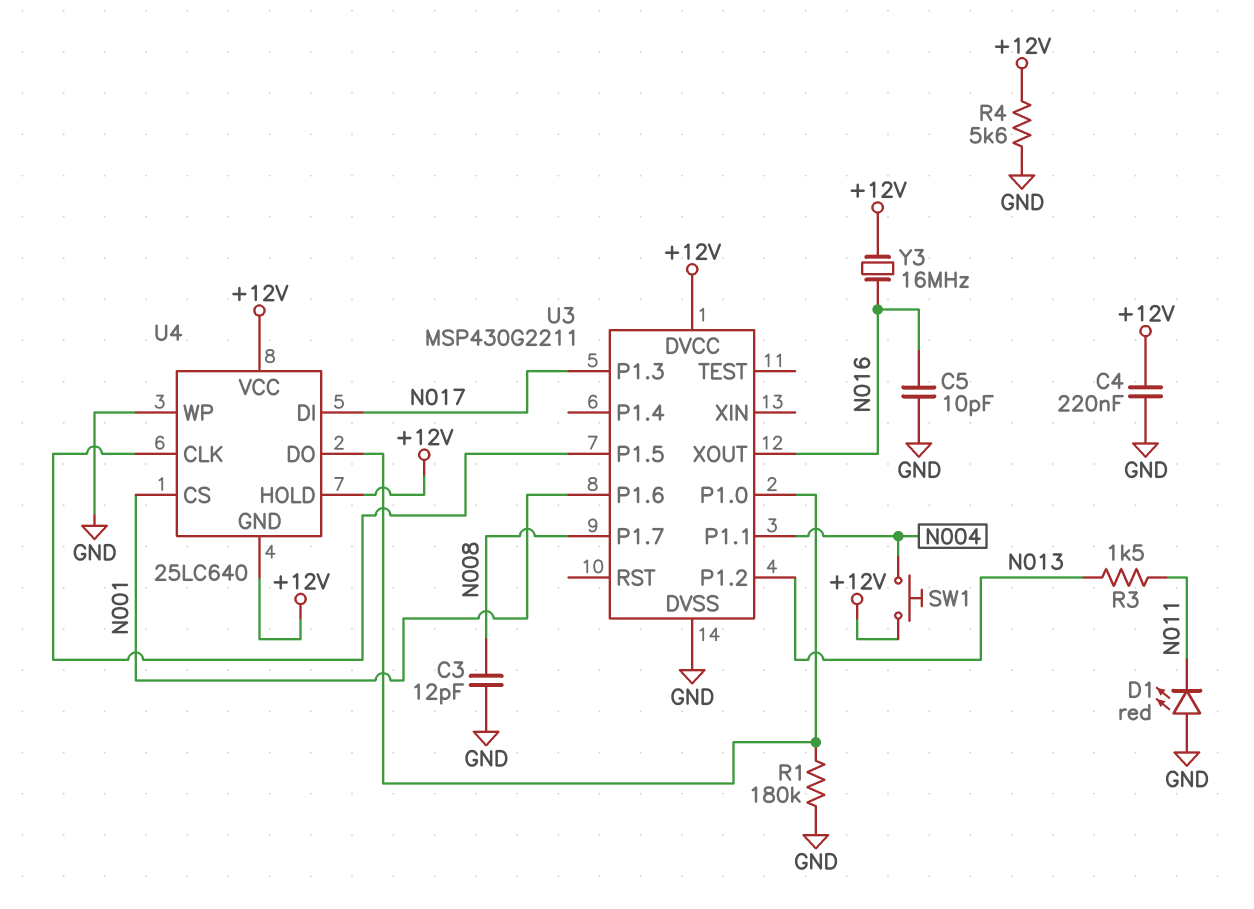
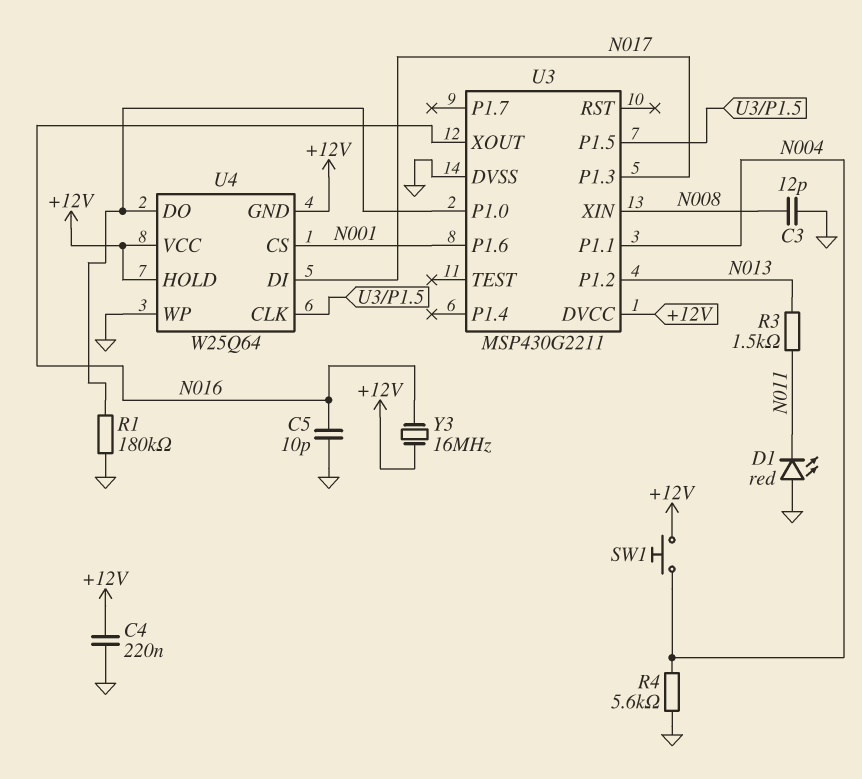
R4: 5.6k (+12V, GND) -> 5.6k (GND, N004)
U3 pin P1.7: N008 -> none
U3 pin XIN: none -> N008
U4: 25LC640 -> W25Q64

